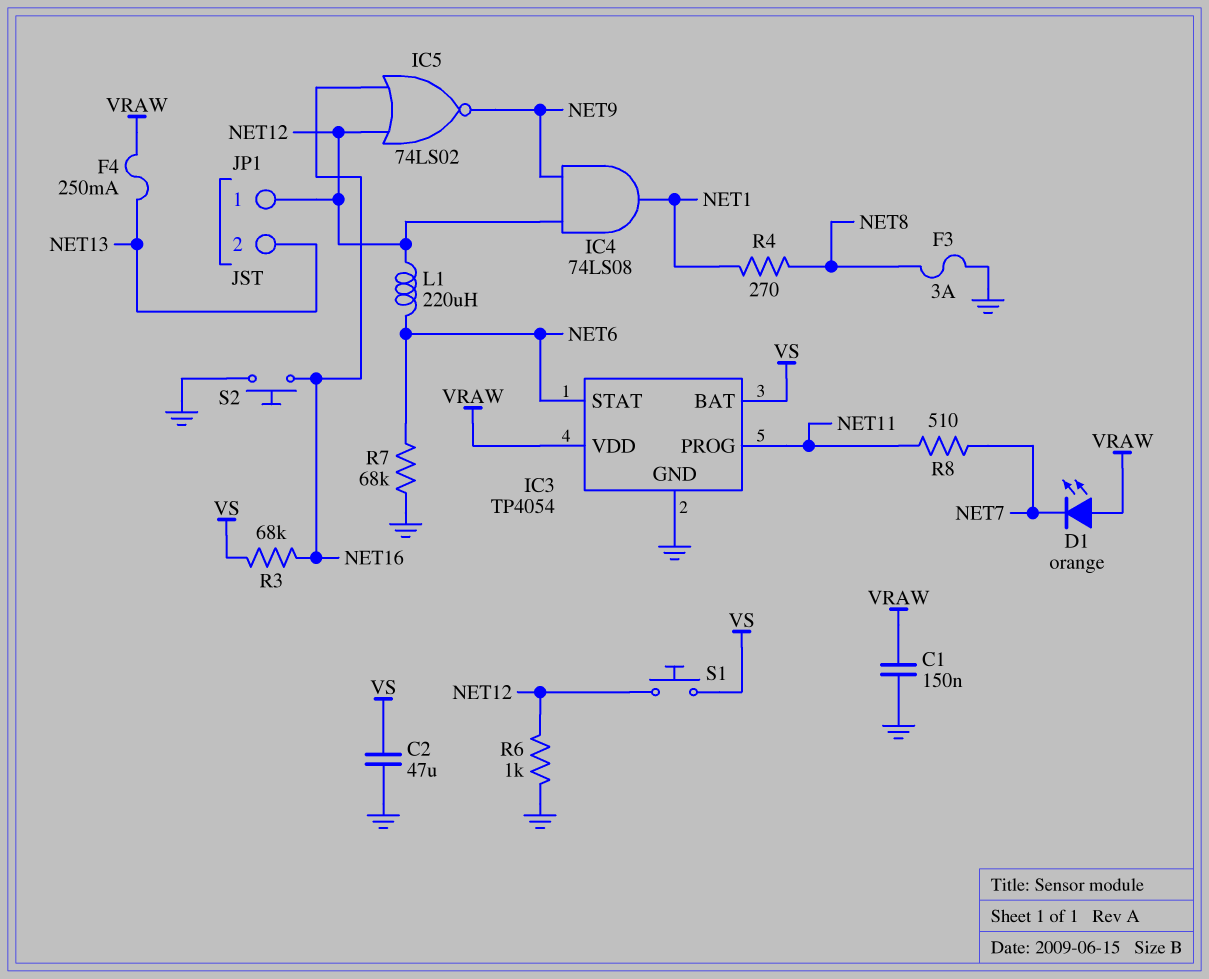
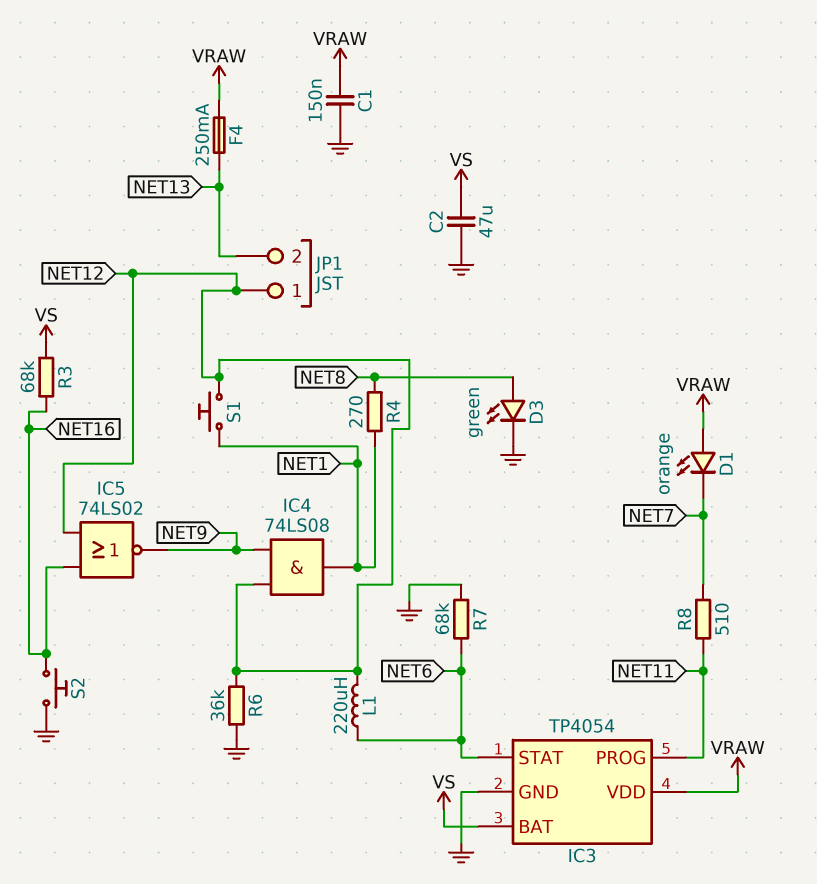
D3: none -> LED green (A NET8, K GND)
F3: 3A (GND, NET8) -> none
R6: 1k (GND, NET12) -> 36k (GND, NET12)
S1: button (NET12, VS) -> button (NET1, NET12)

